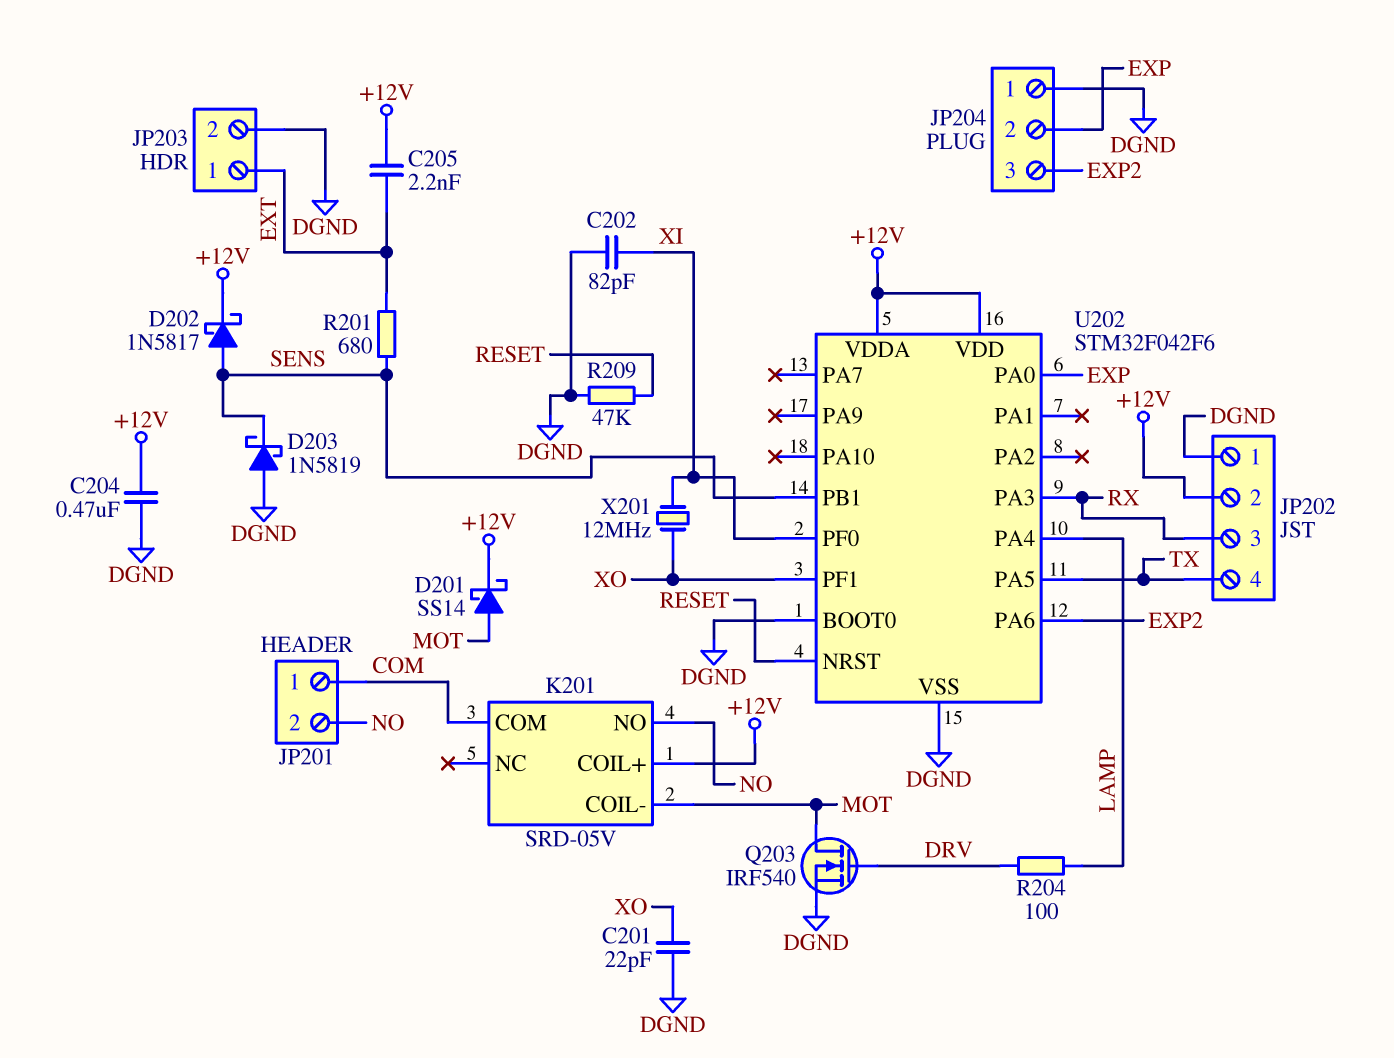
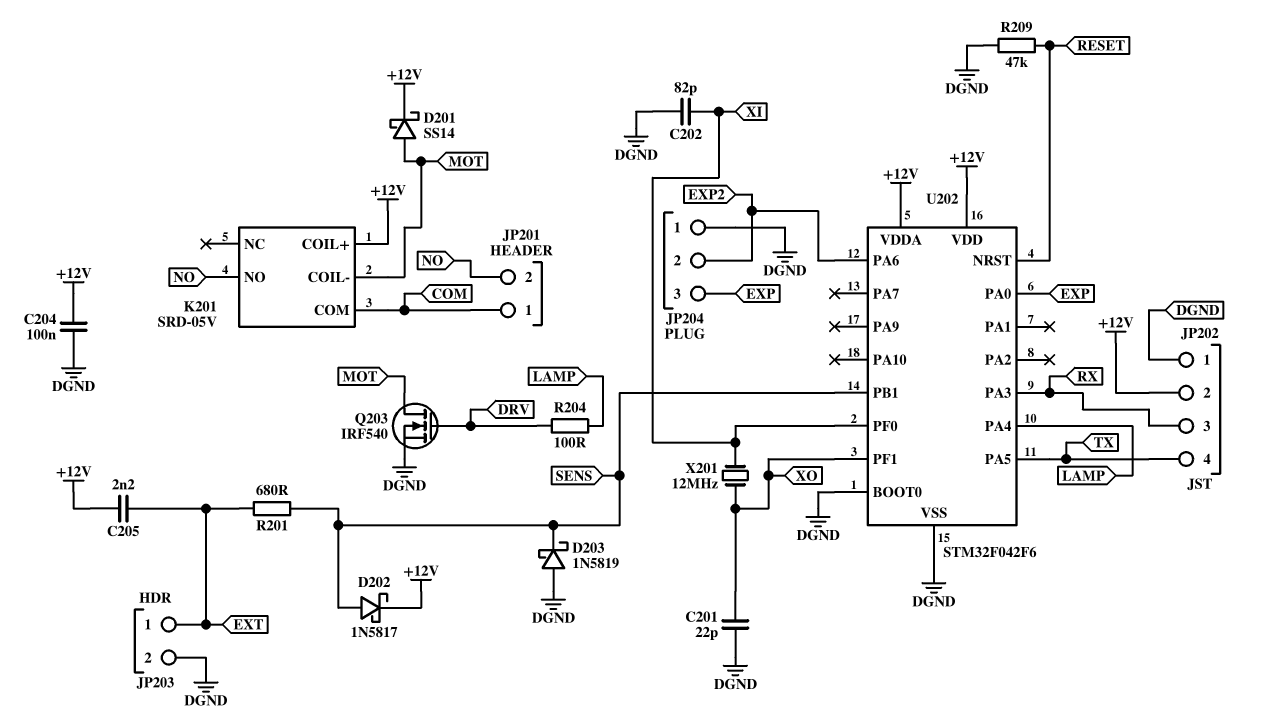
C204: 470nF (+12V, DGND) -> 100nF (+12V, DGND)
JP204 pin 2: EXP -> EXP2
JP204 pin 3: EXP2 -> EXP

